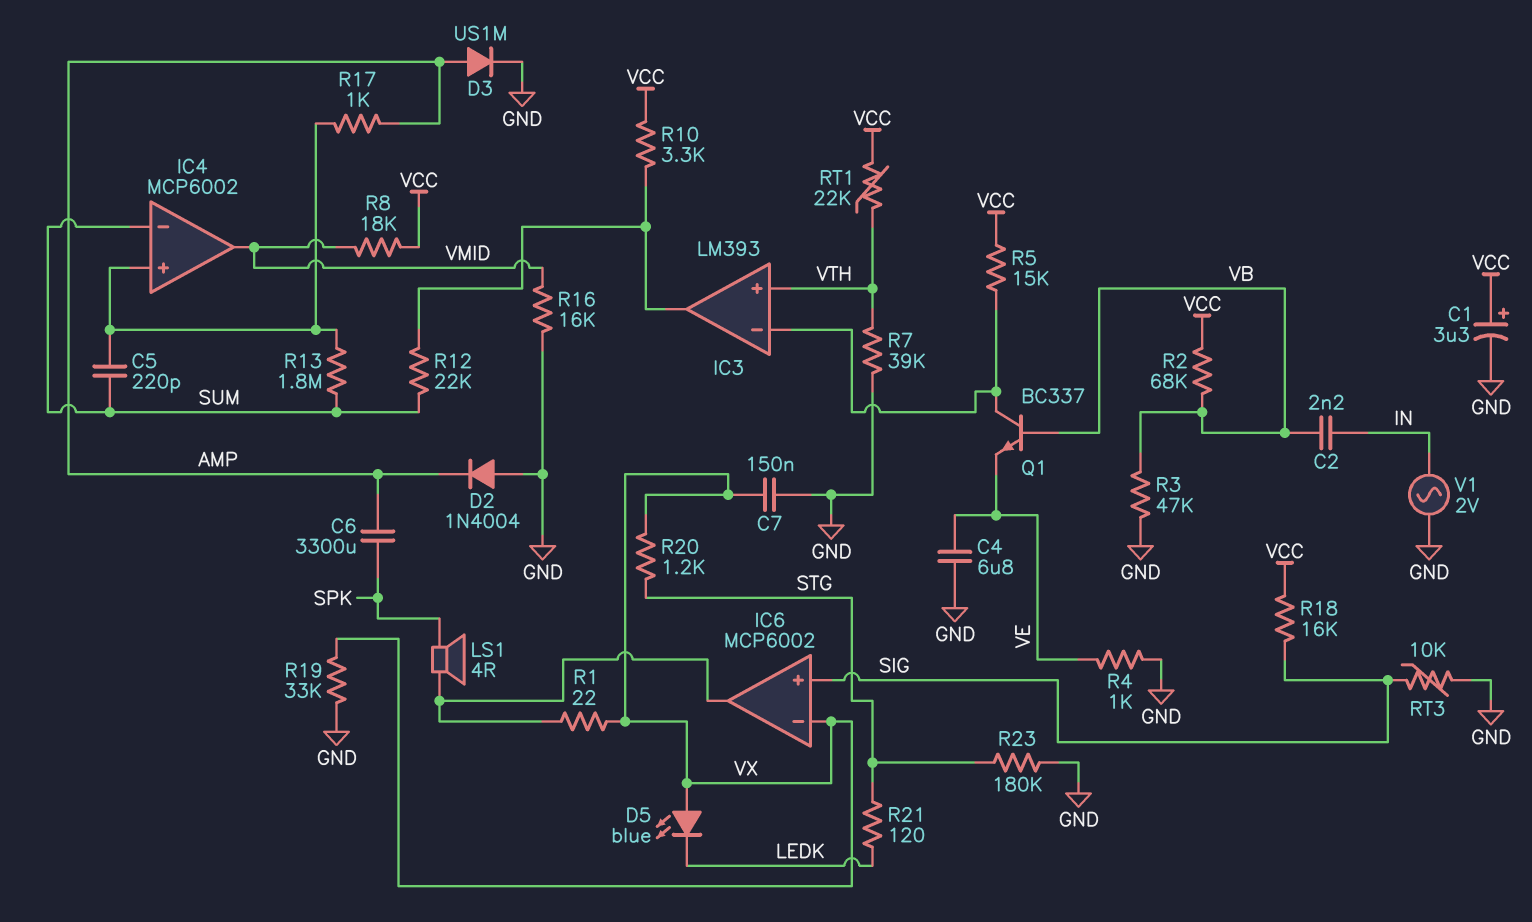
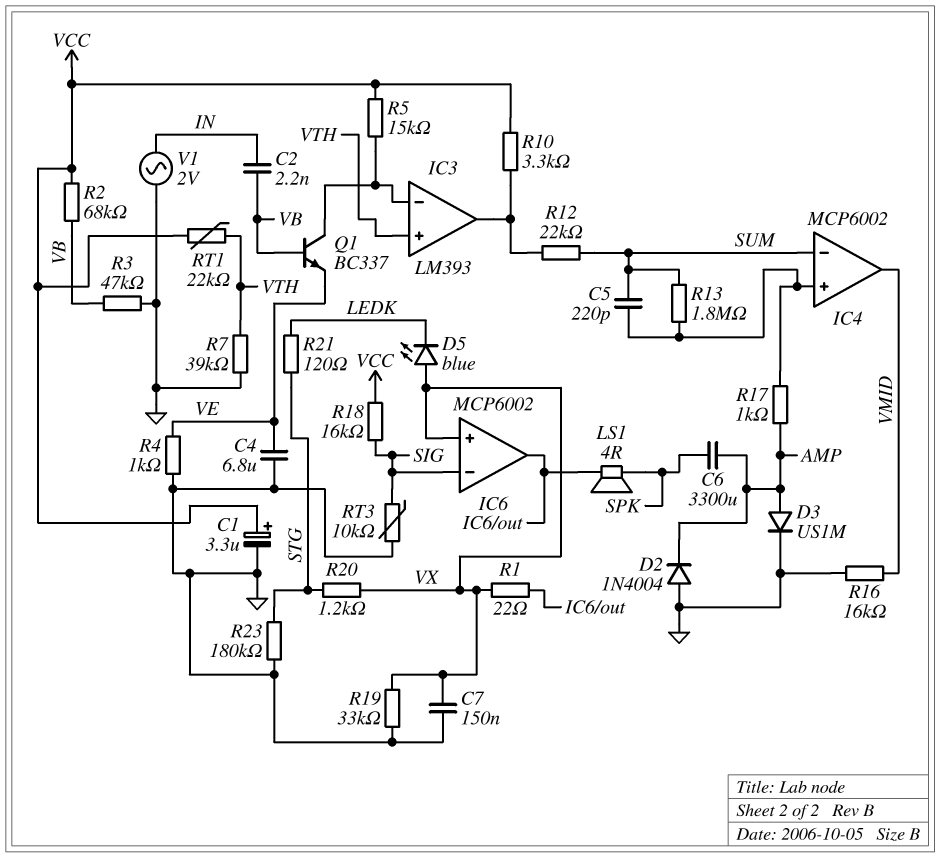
IC6 pin in+: SIG -> VX
IC6 pin in-: VX -> SIG
R8: 18k (VCC, VMID) -> none

